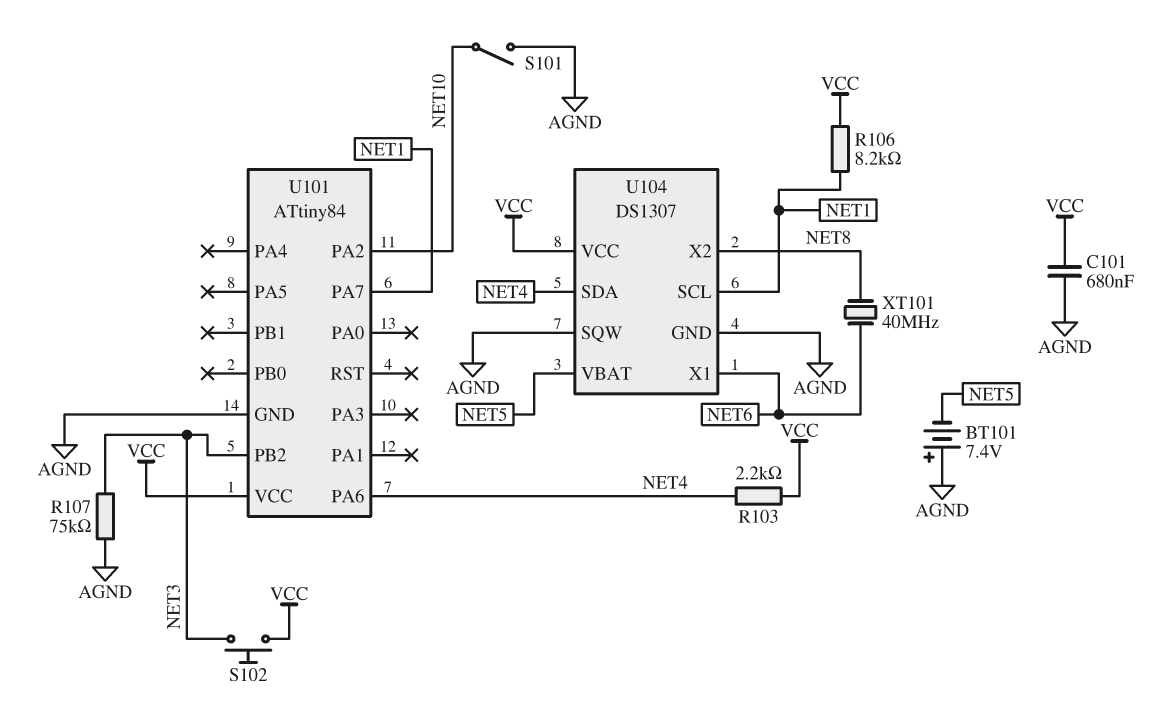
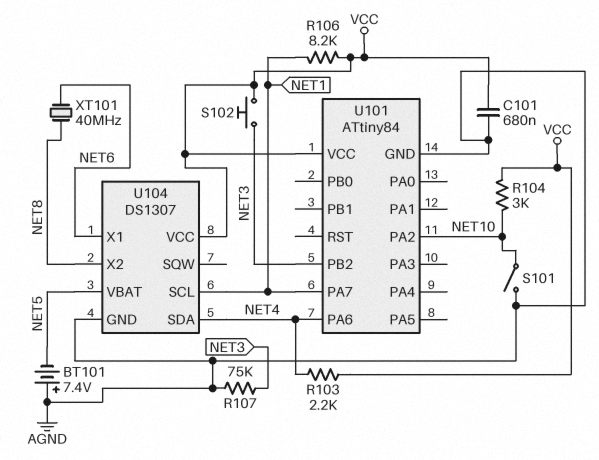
R104: none -> 3k (NET10, VCC)
U104 pin SQW: AGND -> none

